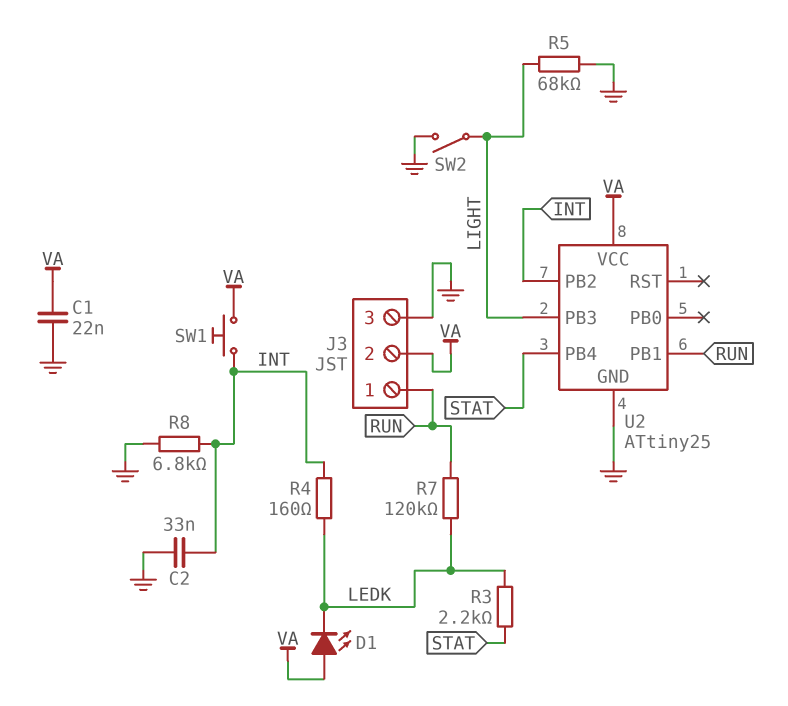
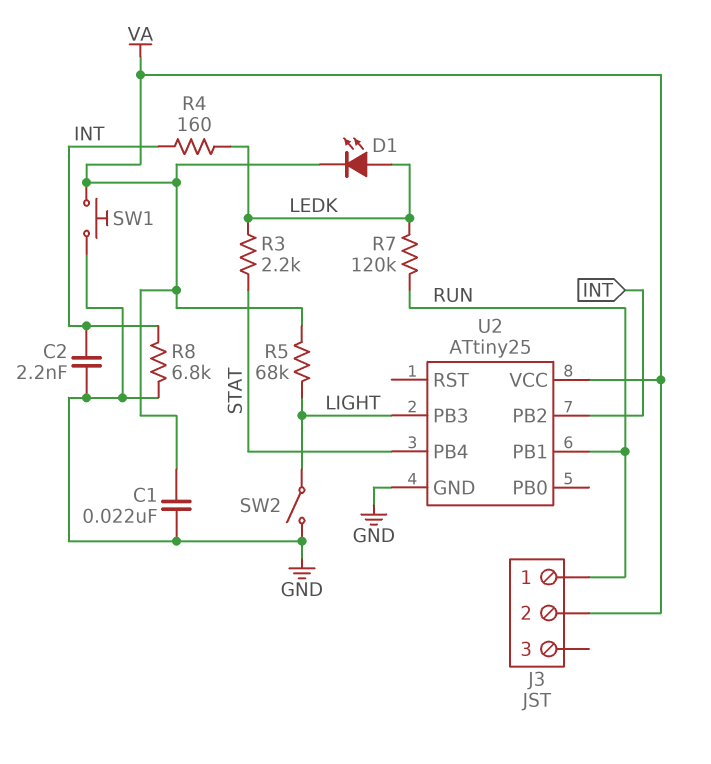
C2: 33nF (GND, INT) -> 2.2nF (GND, INT)
D1: LED (A VA, K LEDK) -> LED (A LEDK, K VA)
J3 pin 3: GND -> none
R5: 68k (GND, LIGHT) -> 68k (LIGHT, VA)
SW1: button (INT, VA) -> button (GND, VA)

